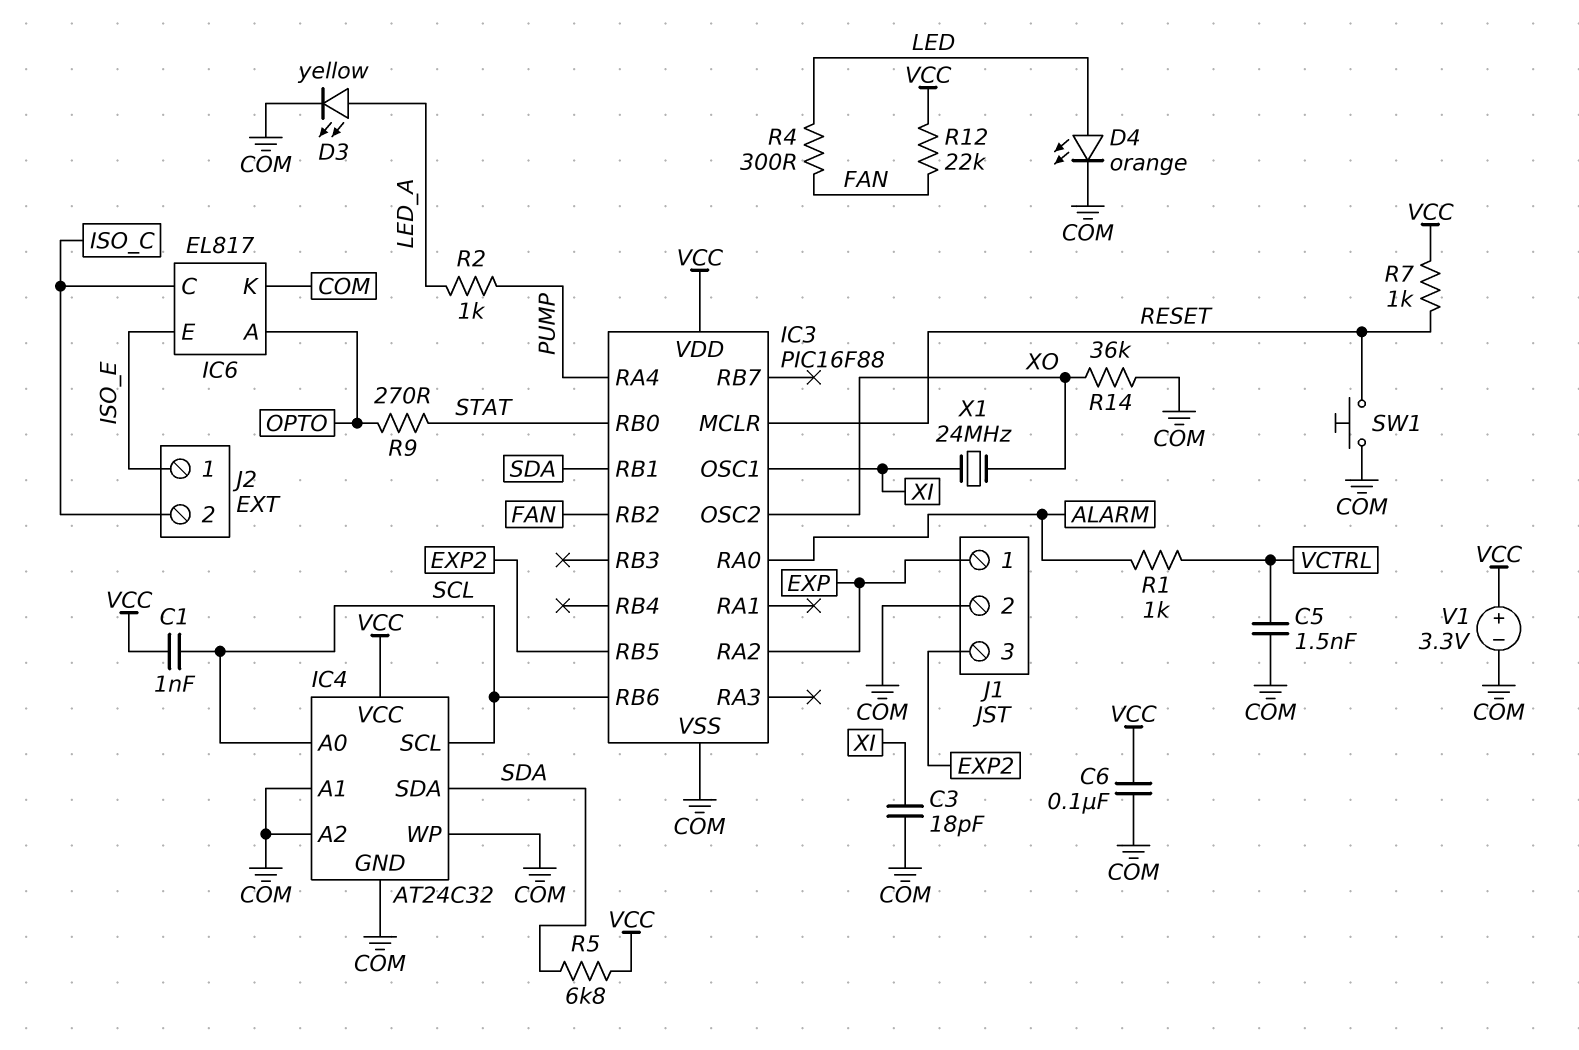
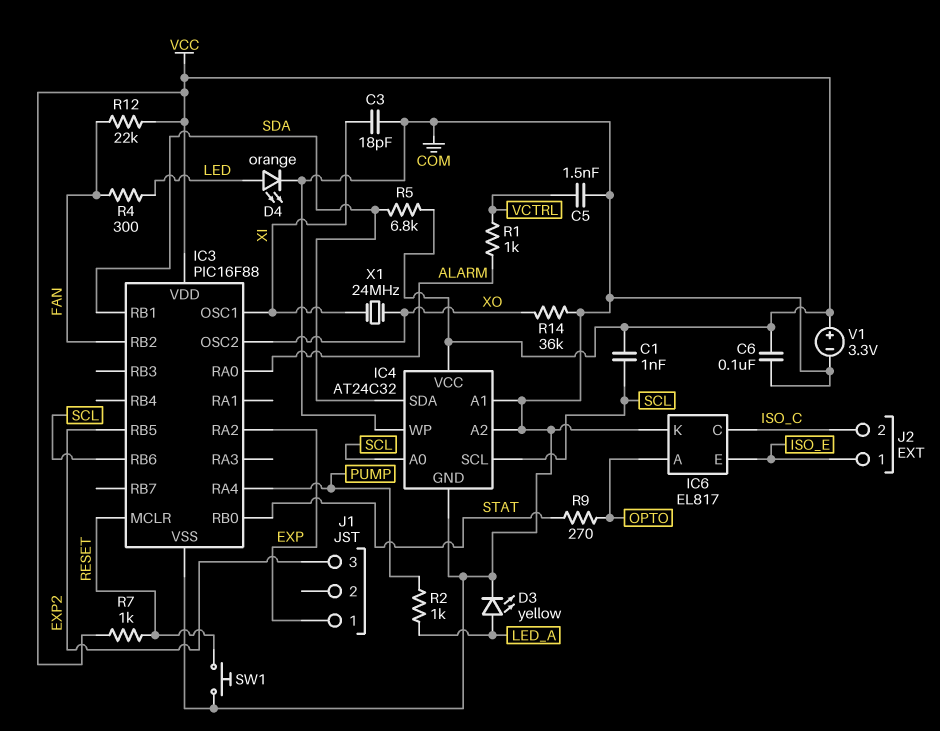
J1 pin 2: COM -> none

